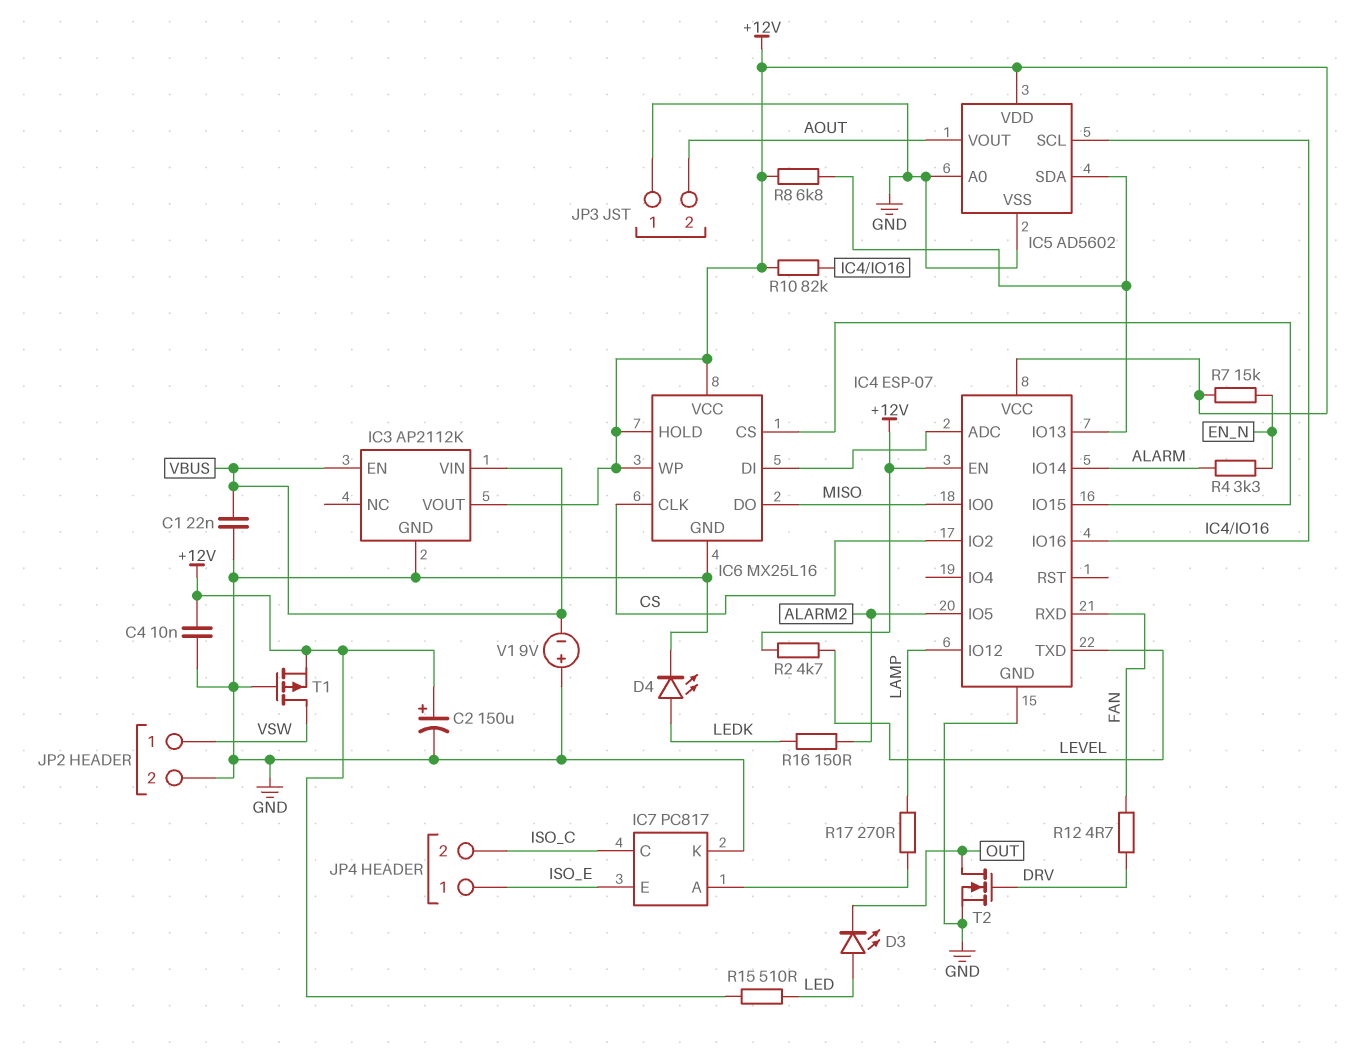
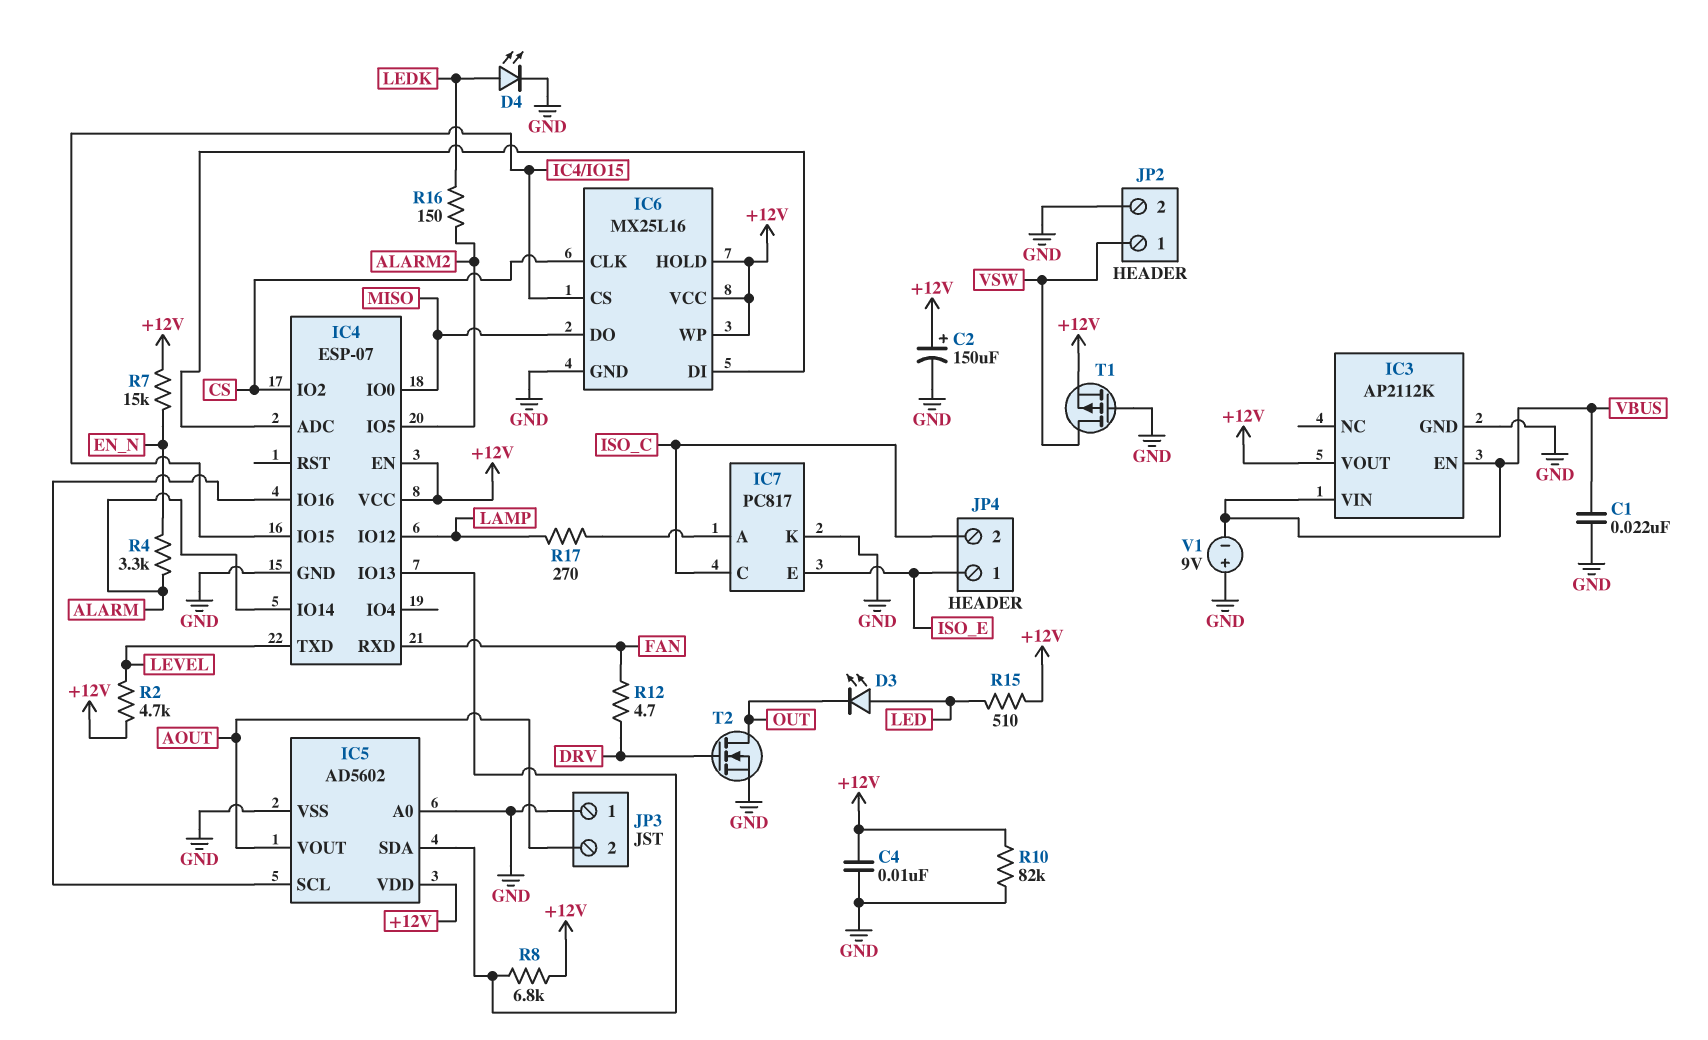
R10: 82k (+12V, IC4/IO16) -> 82k (+12V, GND)

